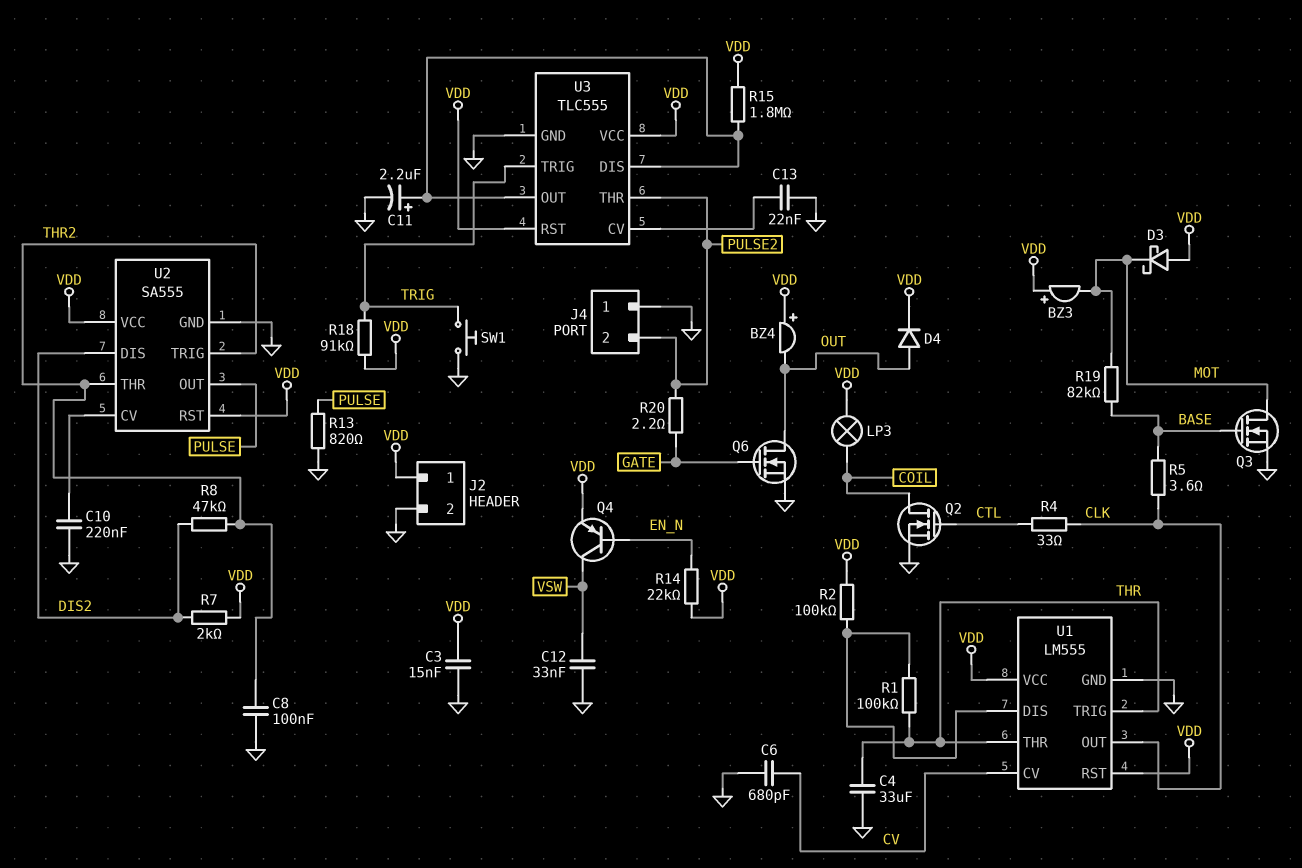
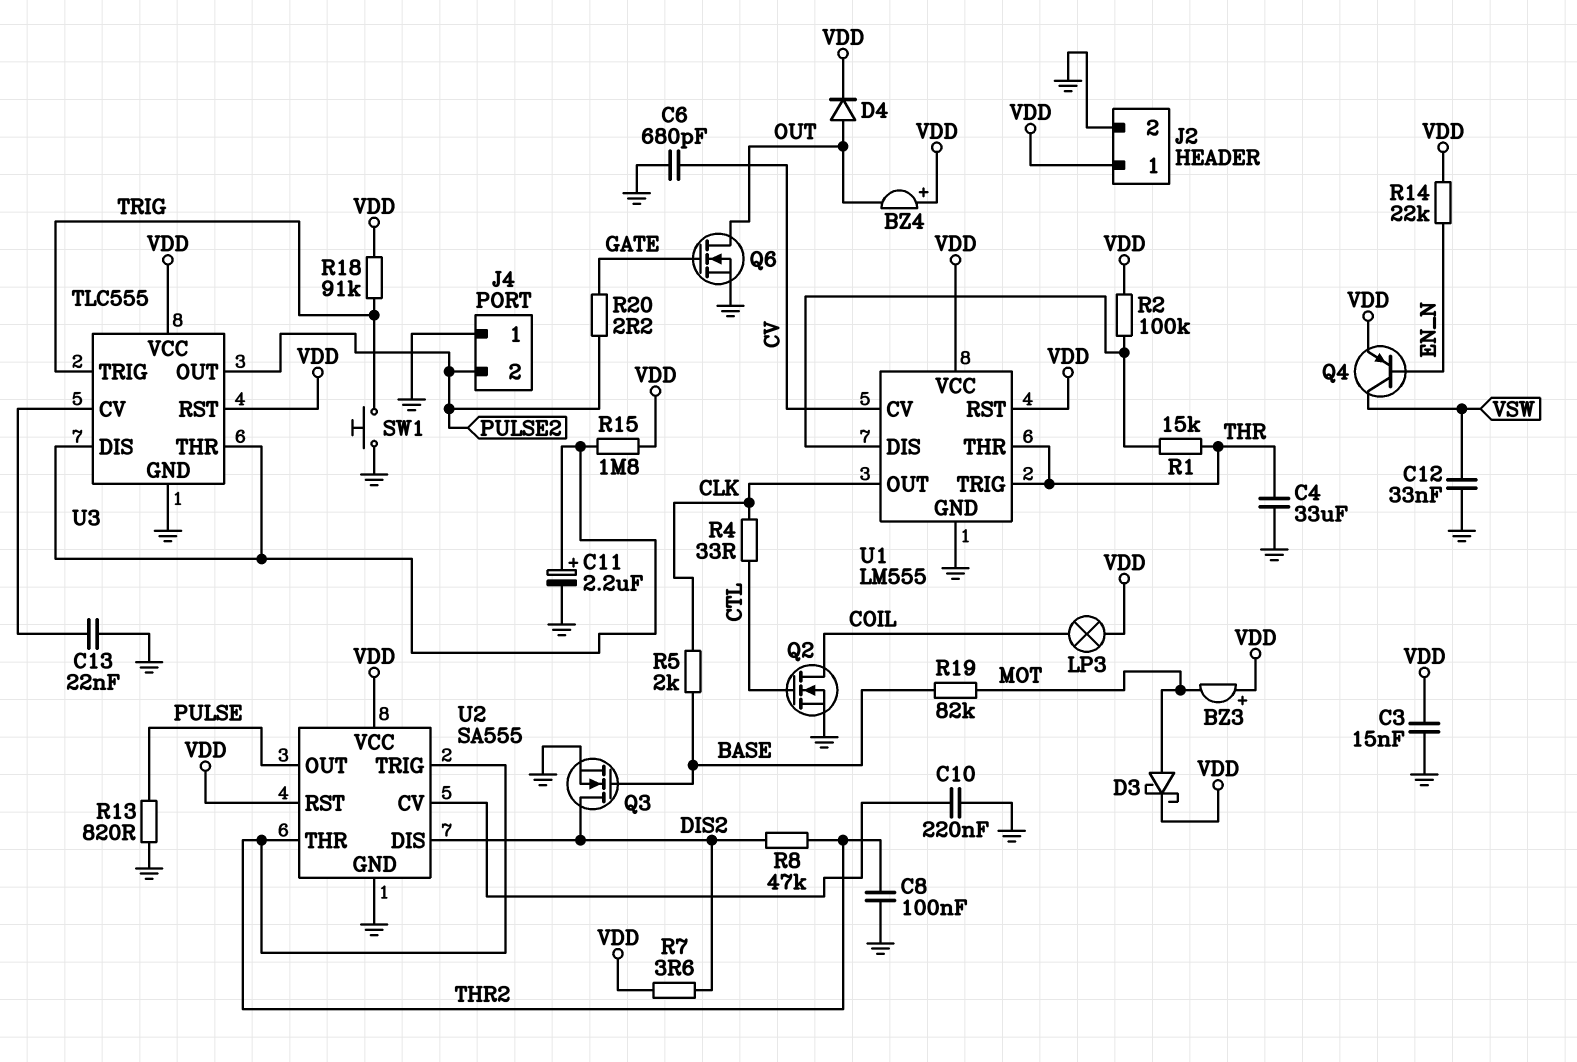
D3: schottky (A VDD, K MOT) -> schottky (A MOT, K VDD)
Q3: NMOS (G BASE, D MOT, S GND) -> NMOS (G BASE, D DIS2, S GND)
R1: 100k (THR, U1/DIS) -> 15k (THR, U1/DIS)
R5: 3.6 (BASE, CLK) -> 2k (BASE, CLK)
R7: 2k (DIS2, VDD) -> 3.6 (DIS2, VDD)
U3 pin OUT: U3/DIS -> PULSE2
U3 pin THR: PULSE2 -> U3/DIS

